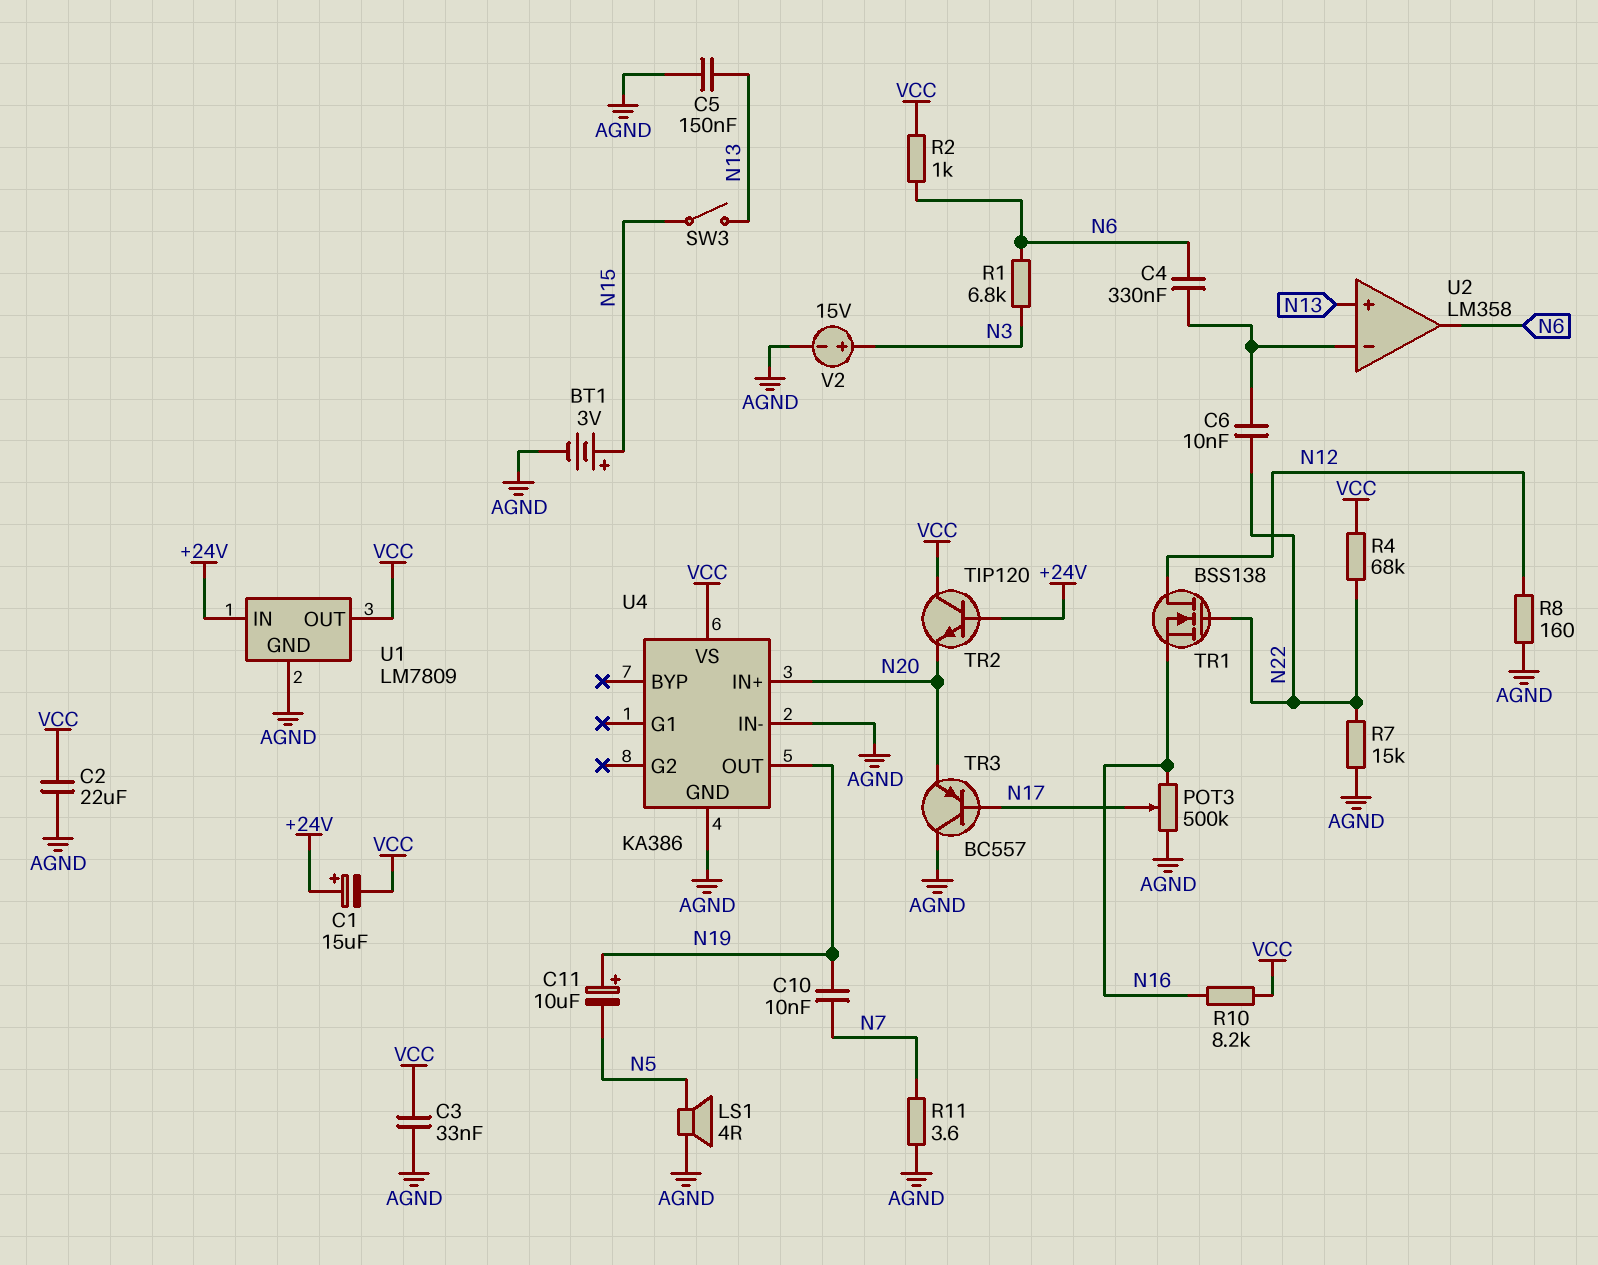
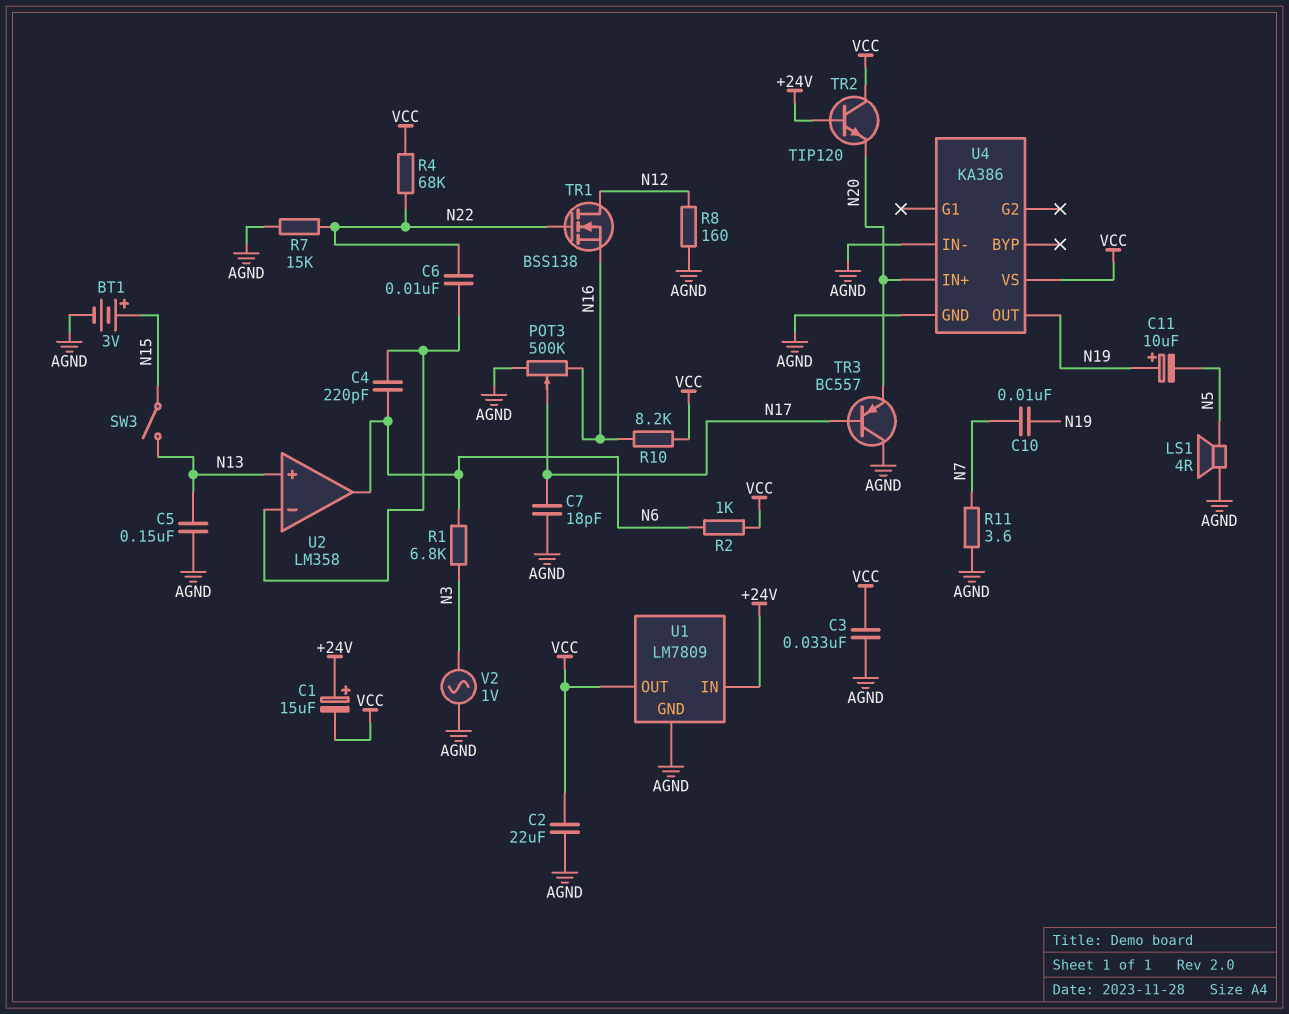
C4: 330nF (N6, U2/in-) -> 220pF (N6, U2/in-)
C7: none -> 18pF (AGND, N17)
V2: 15V (plus N3, minus AGND) -> AC 1V (AGND, N3)

